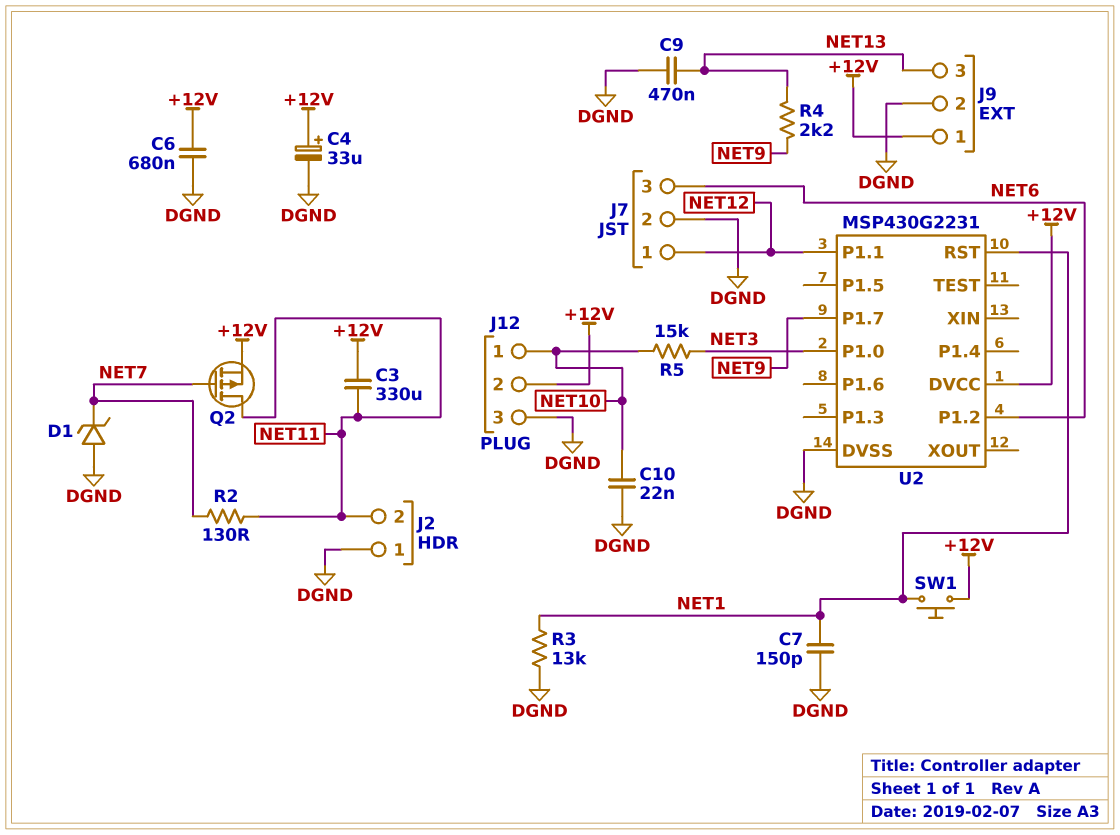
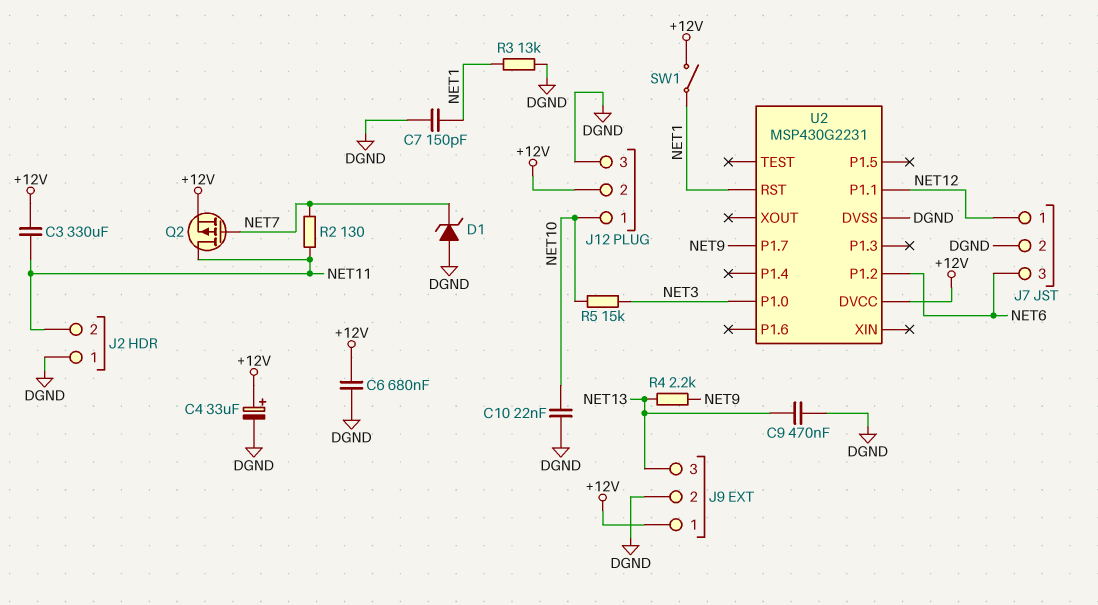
SW1: button (+12V, NET1) -> switch (+12V, NET1)

